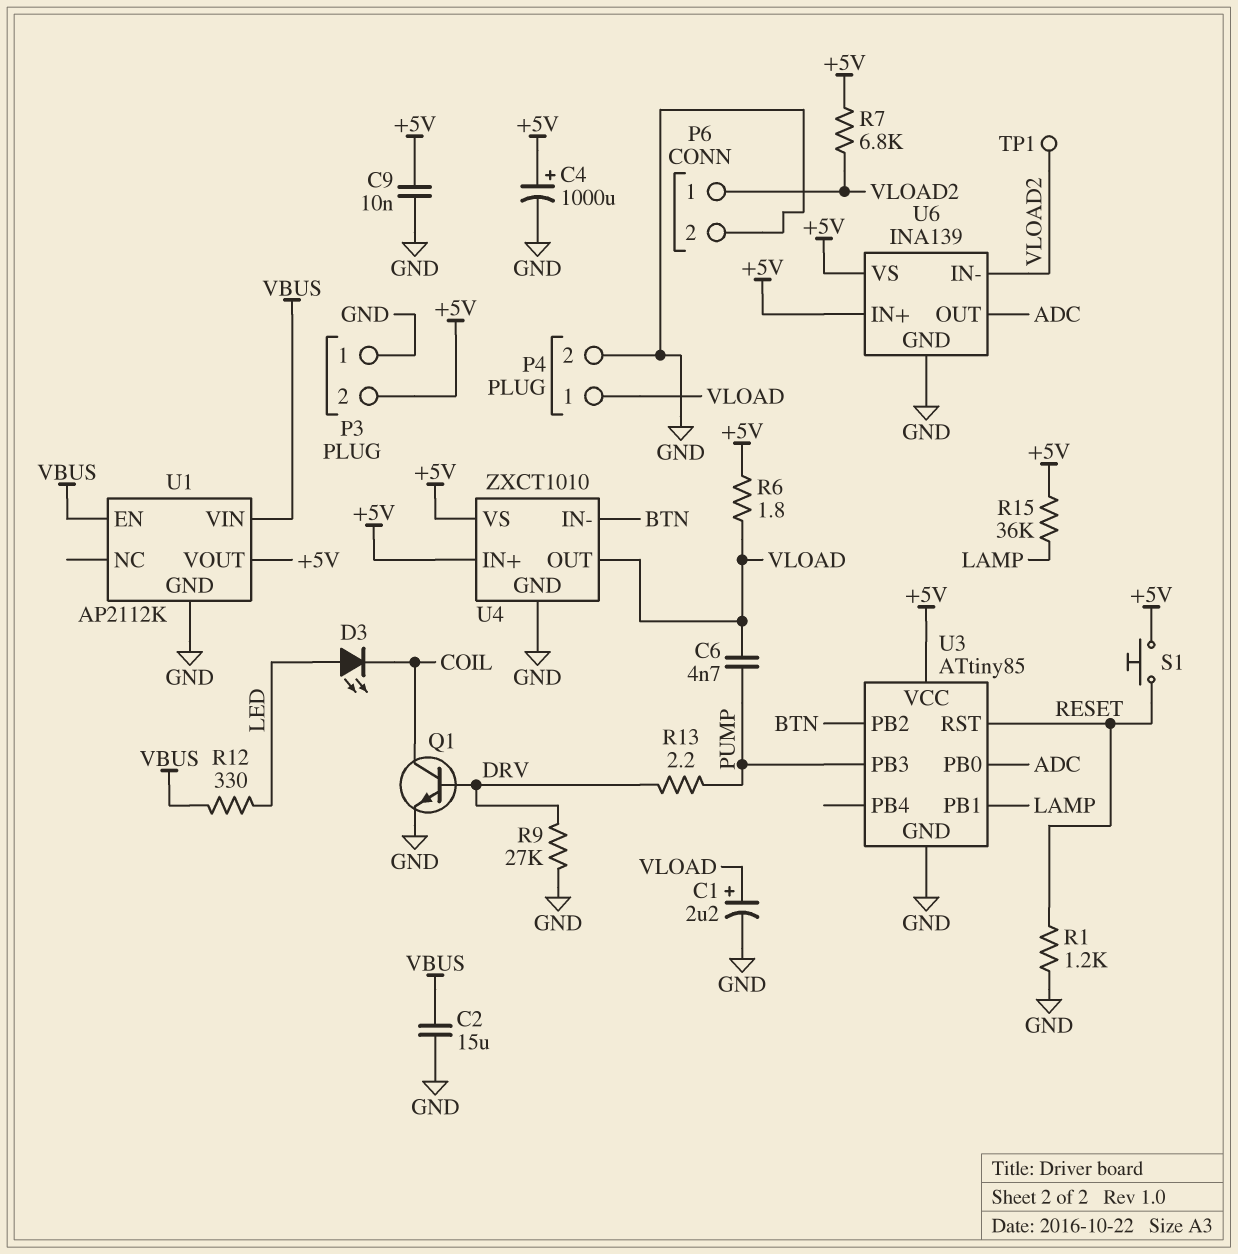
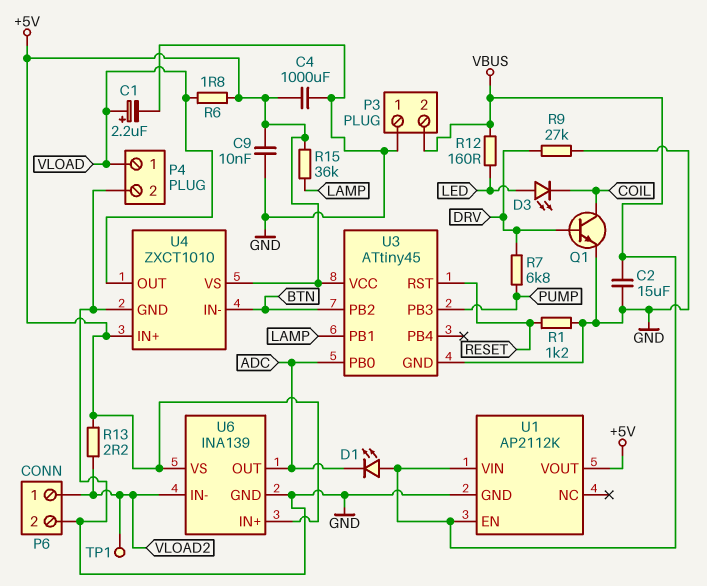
C4: 1000uF (plus +5V, minus GND) -> 1000uF (+5V, GND)
C6: 4.7nF (PUMP, VLOAD) -> none
D1: none -> LED (A VBUS, K ADC)
P3 pin 2: +5V -> VBUS
R7: 6.8k (+5V, VLOAD2) -> 6.8k (DRV, PUMP)
R12: 330 (LED, VBUS) -> 160 (LED, VBUS)
R13: 2.2 (DRV, PUMP) -> 2.2 (+5V, VLOAD2)
S1: button (+5V, RESET) -> none
U3: ATtiny85 -> ATtiny45

